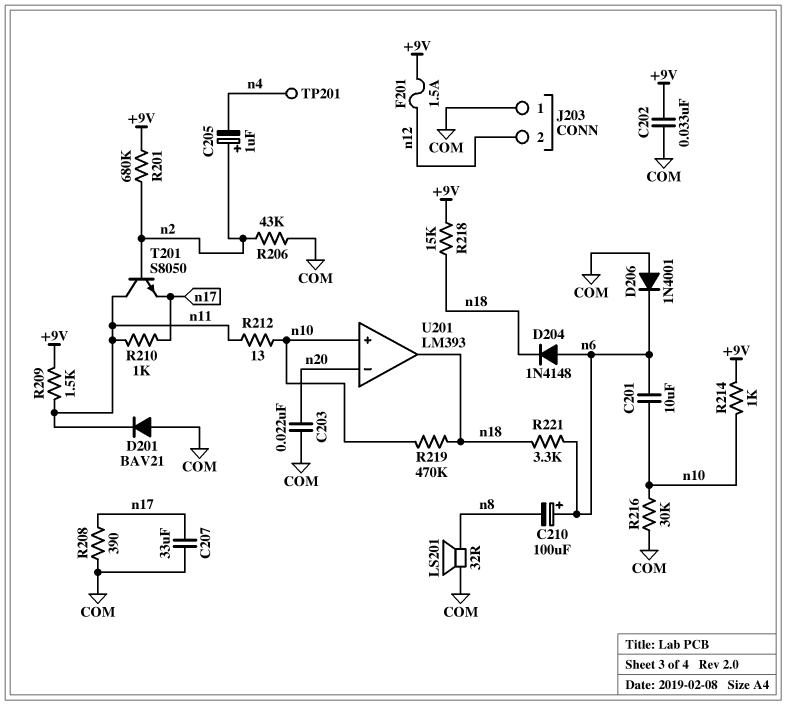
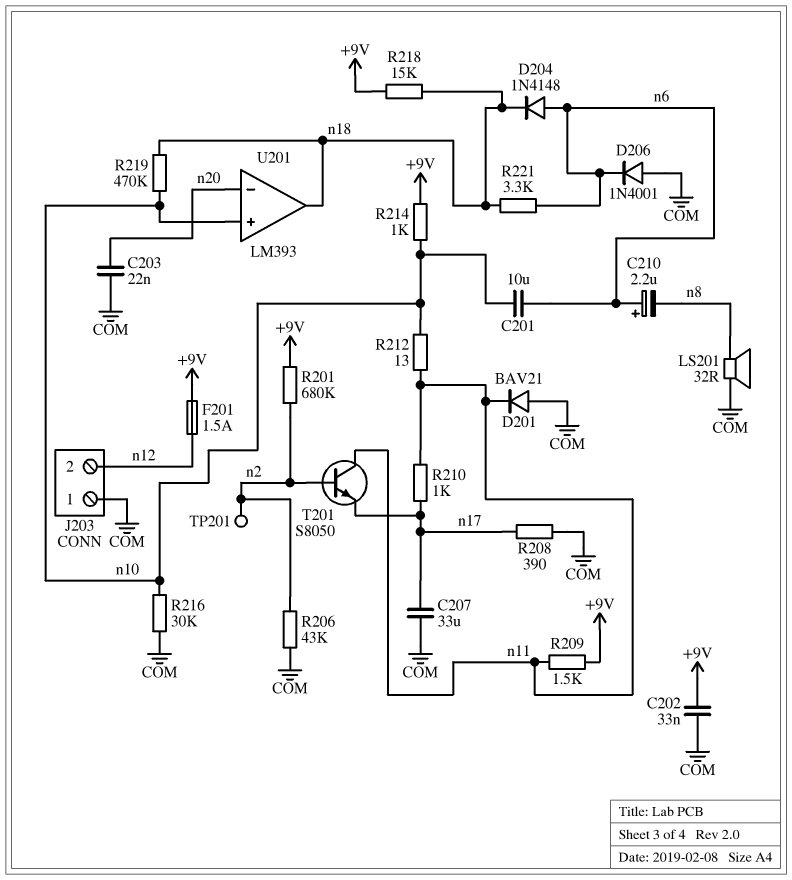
C205: 1uF (plus n2, minus n4) -> none
C210: 100uF (plus n6, minus n8) -> 2.2uF (plus n6, minus n8)
TP201: test point (n4) -> test point (n2)

